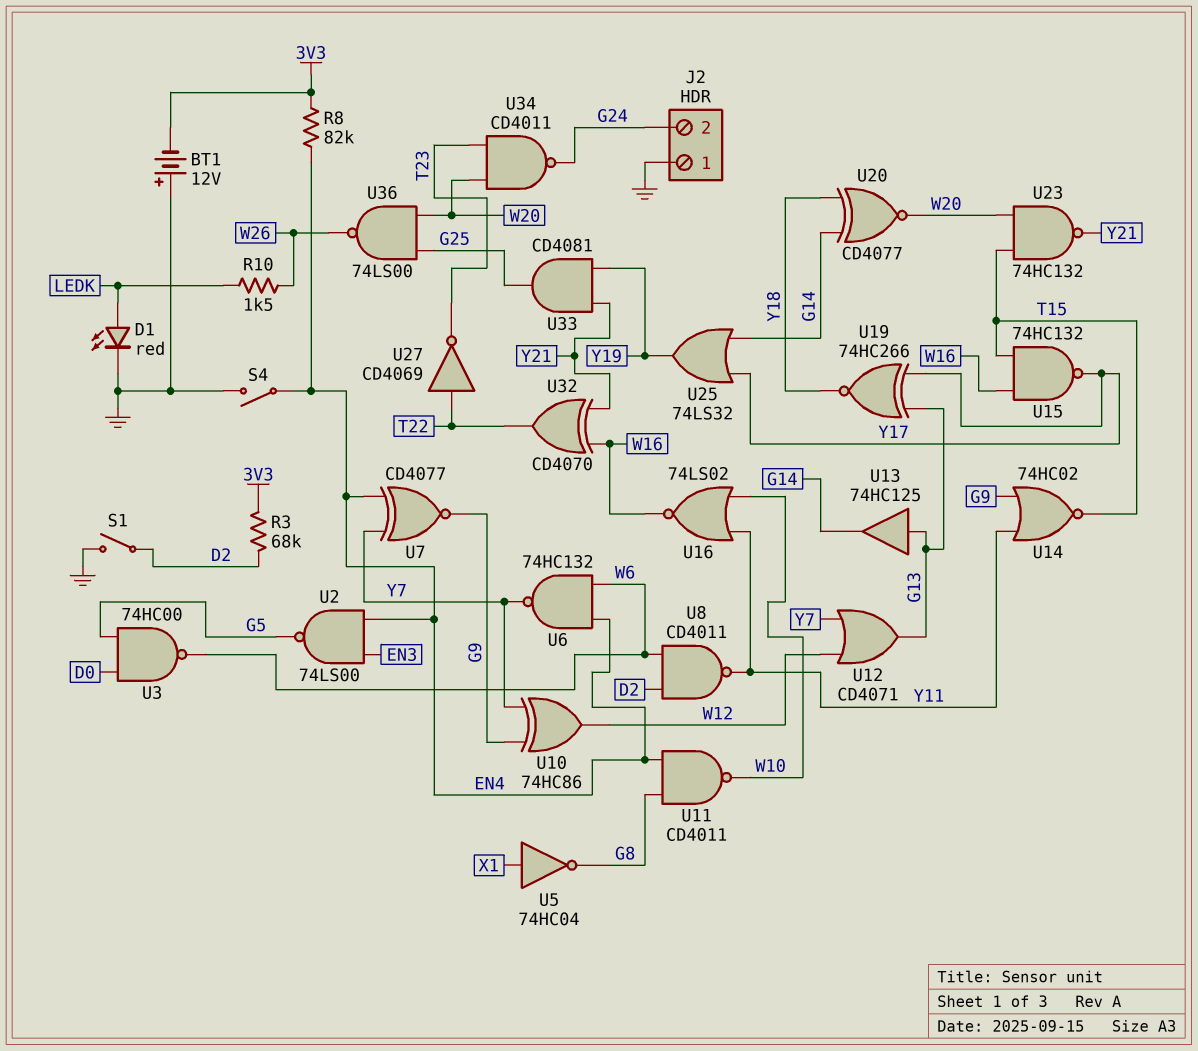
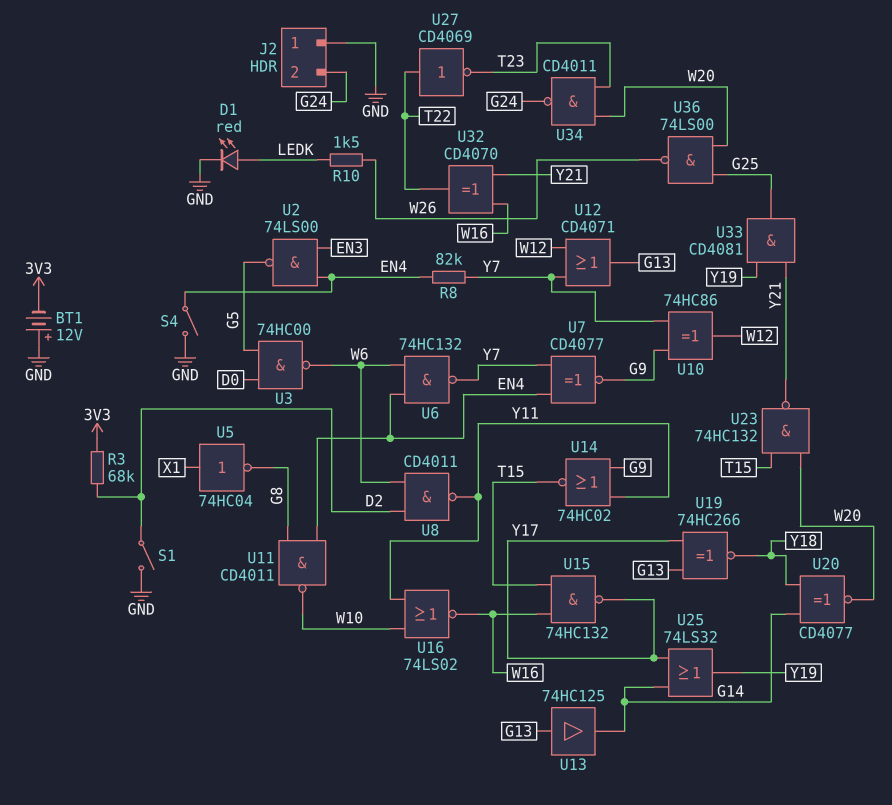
R8: 82k (3V3, EN4) -> 82k (EN4, Y7)

